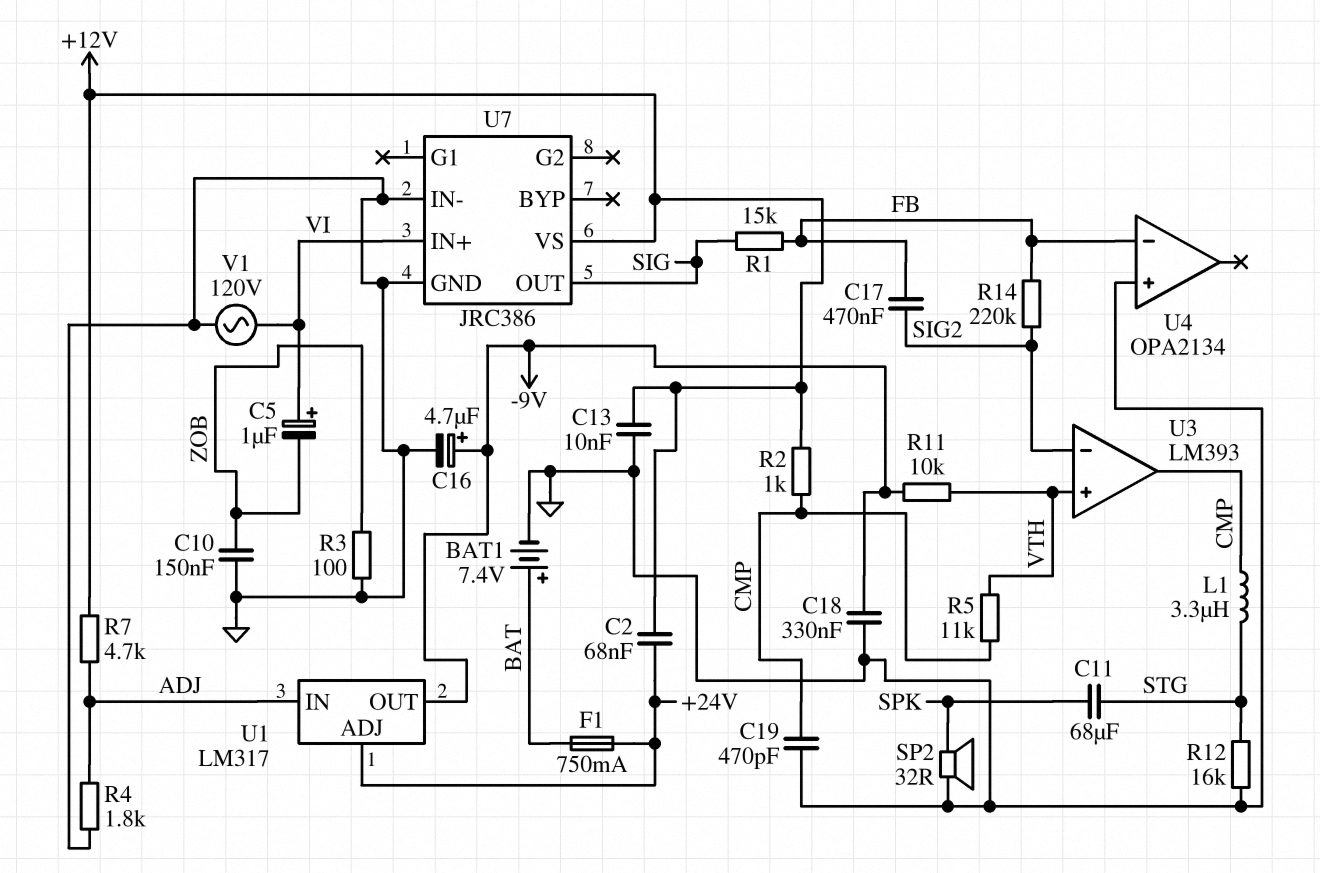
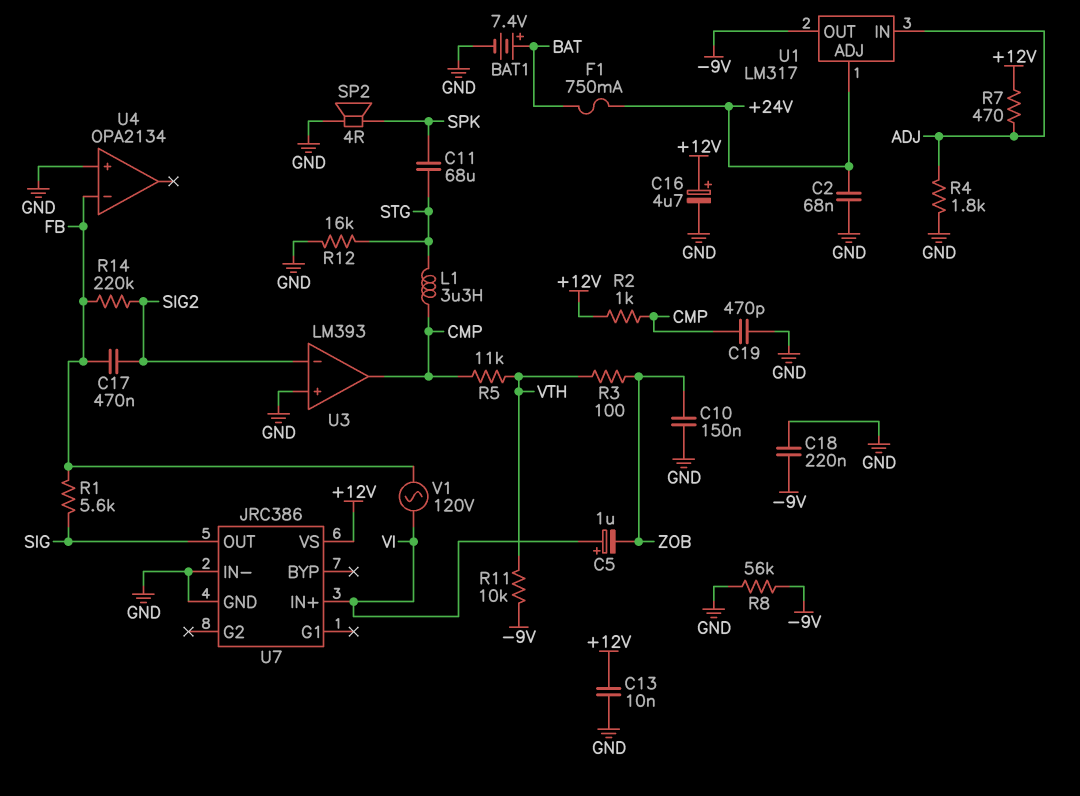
C2: 68nF (+12V, +24V) -> 68nF (+24V, GND)
C16: 4.7uF (plus -9V, minus GND) -> 4.7uF (plus +12V, minus GND)
C18: 330nF (-9V, GND) -> 220nF (-9V, GND)
R1: 15k (FB, SIG) -> 5.6k (FB, SIG)
R3: 100 (GND, ZOB) -> 100 (VTH, ZOB)
R7: 4.7k (+12V, ADJ) -> 470 (+12V, ADJ)
R8: none -> 56k (-9V, GND)
SP2: speaker 32R (GND, SPK) -> speaker 4R (GND, SPK)
U3 pin in+: VTH -> GND
V1: AC 120V (GND, VI) -> AC 120V (FB, VI)

